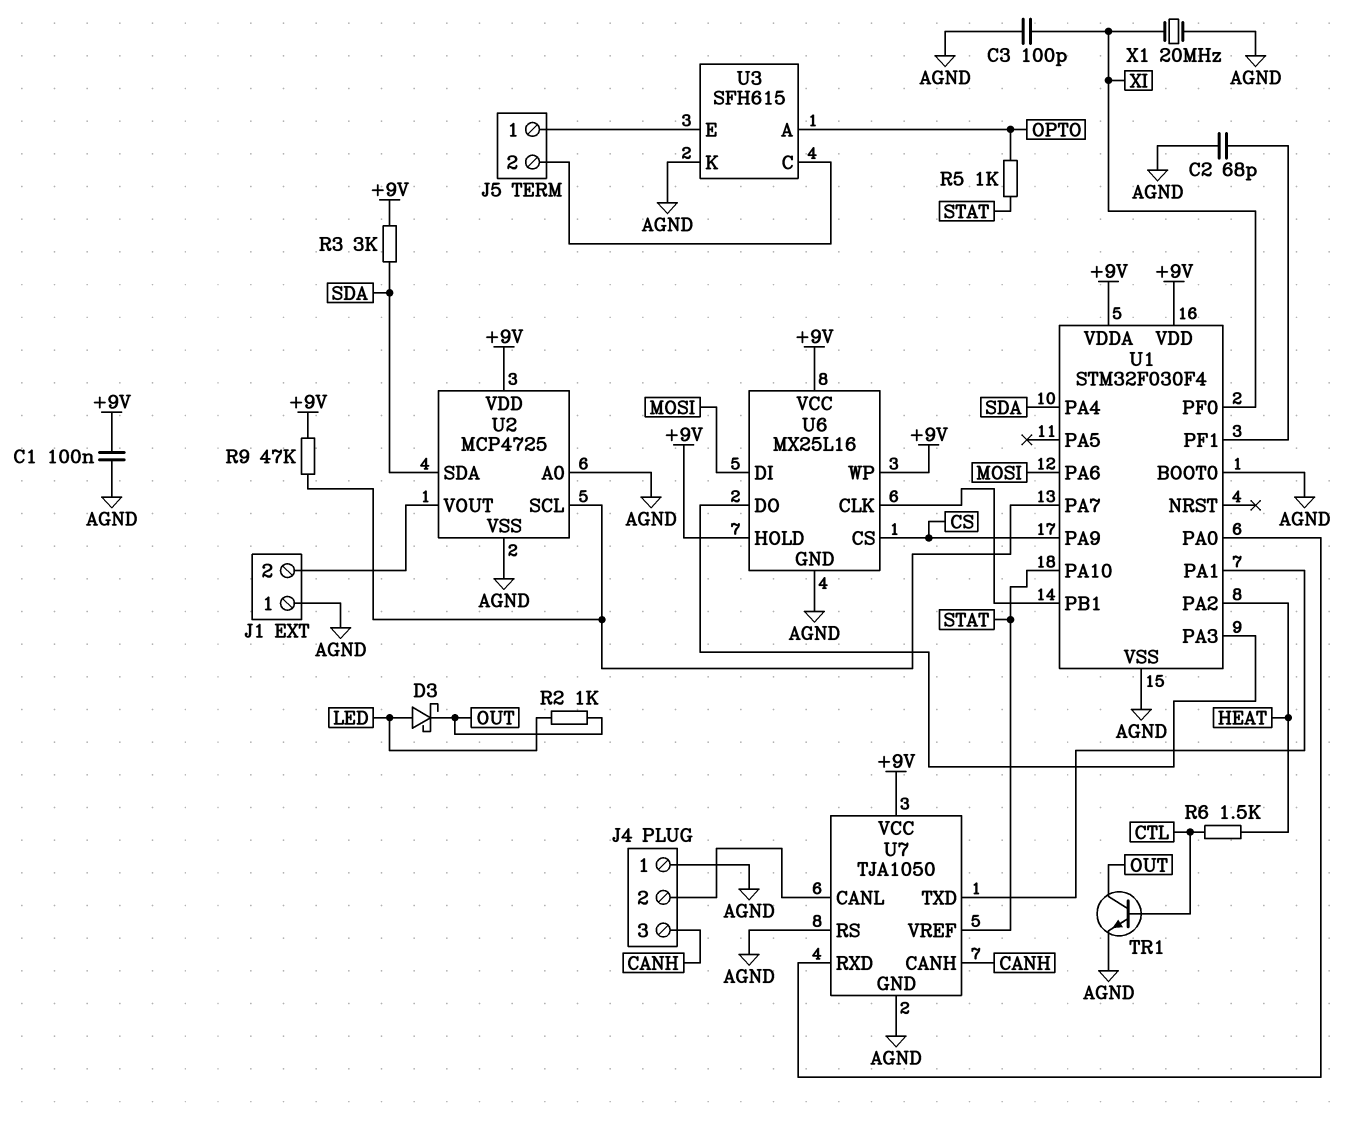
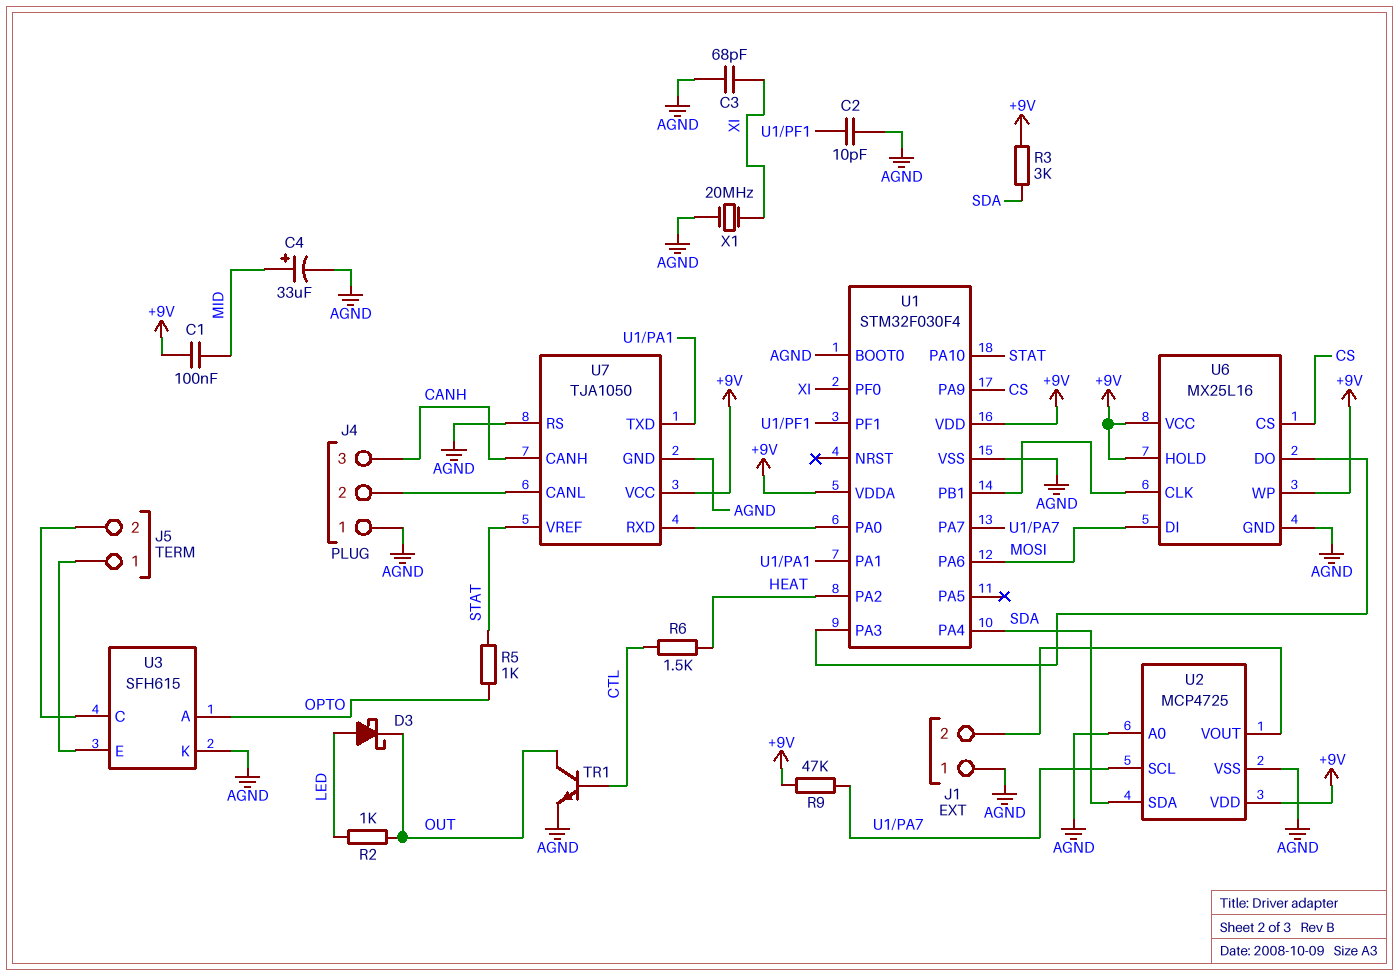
C1: 100nF (+9V, AGND) -> 100nF (+9V, MID)
C2: 68pF (AGND, U1/PF1) -> 10pF (AGND, U1/PF1)
C3: 100pF (AGND, XI) -> 68pF (AGND, XI)
C4: none -> 33uF (plus MID, minus AGND)

